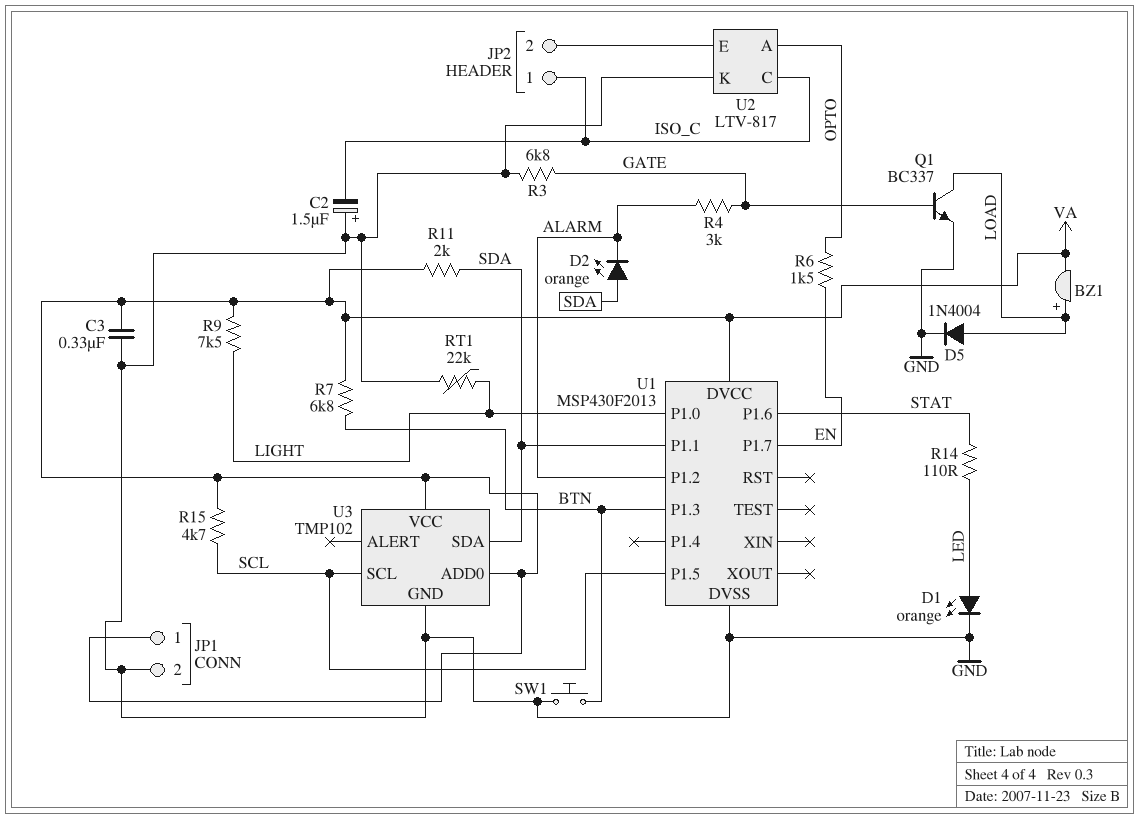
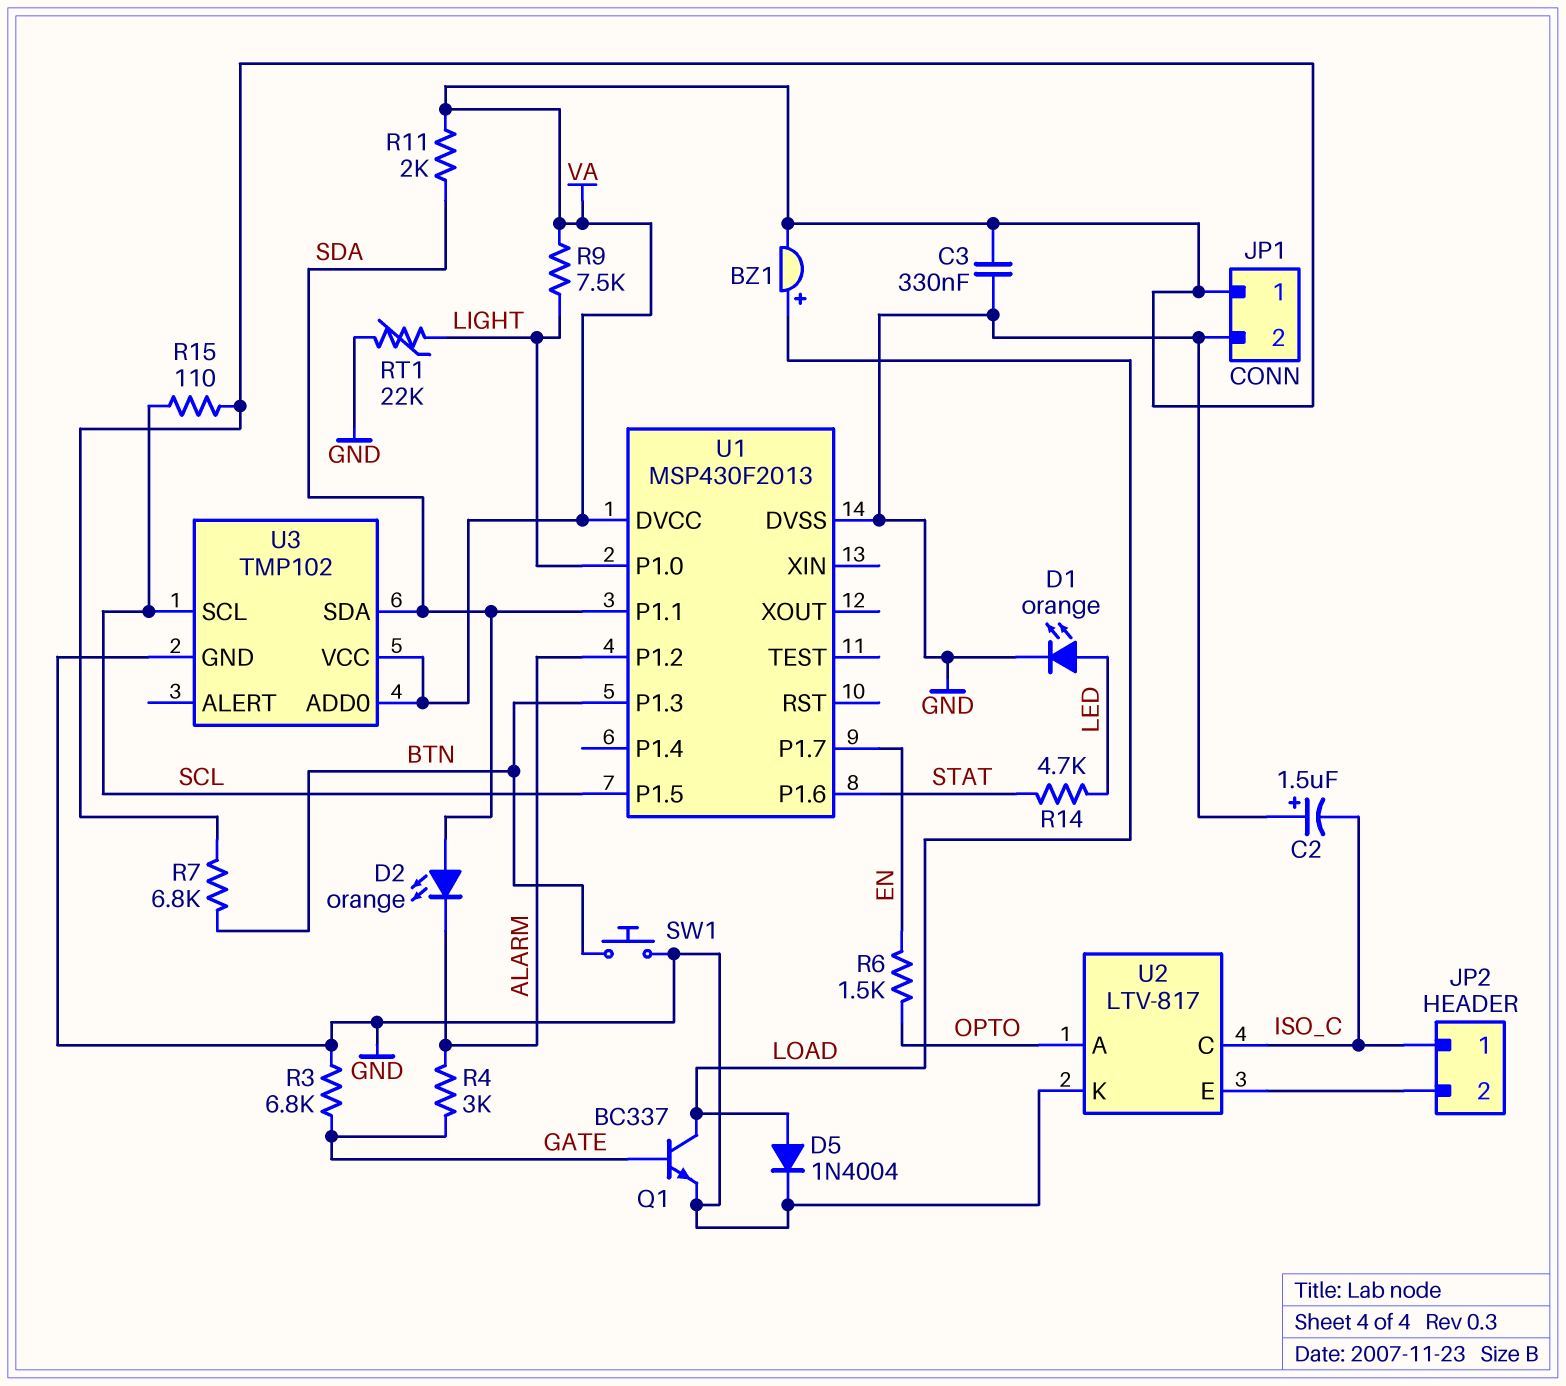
R14: 110 (LED, STAT) -> 4.7k (LED, STAT)
R15: 4.7k (SCL, VA) -> 110 (SCL, VA)

